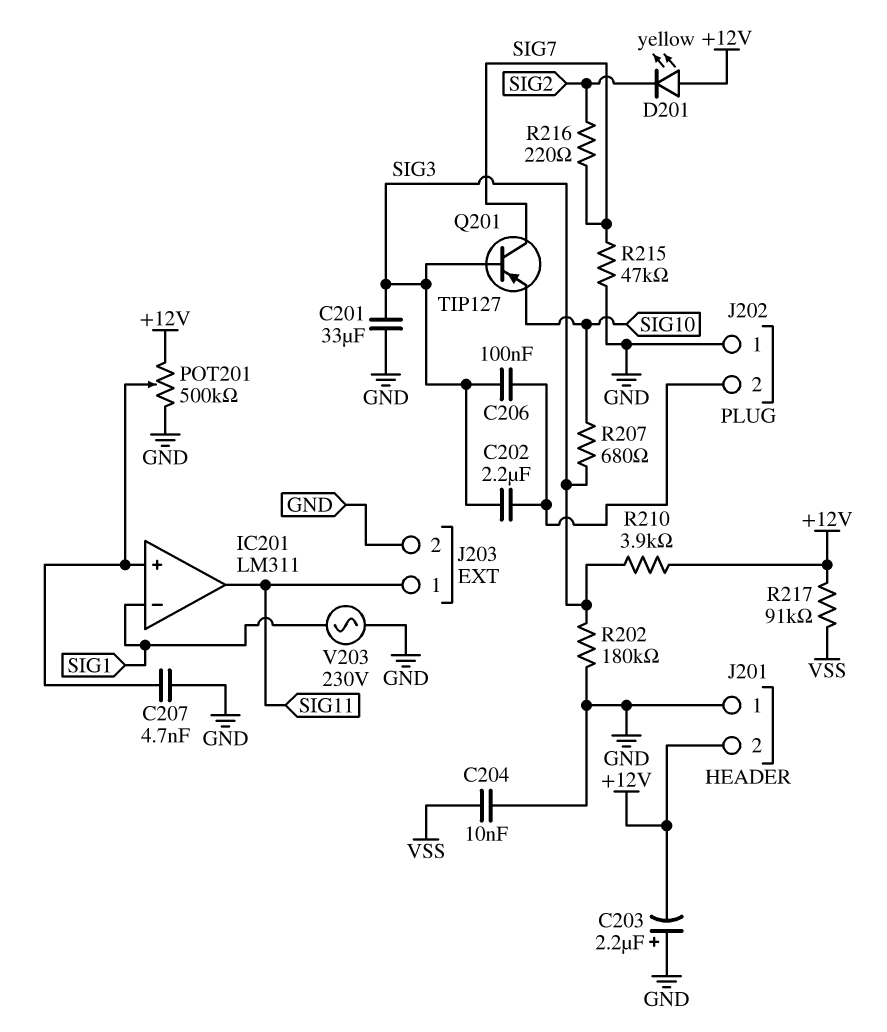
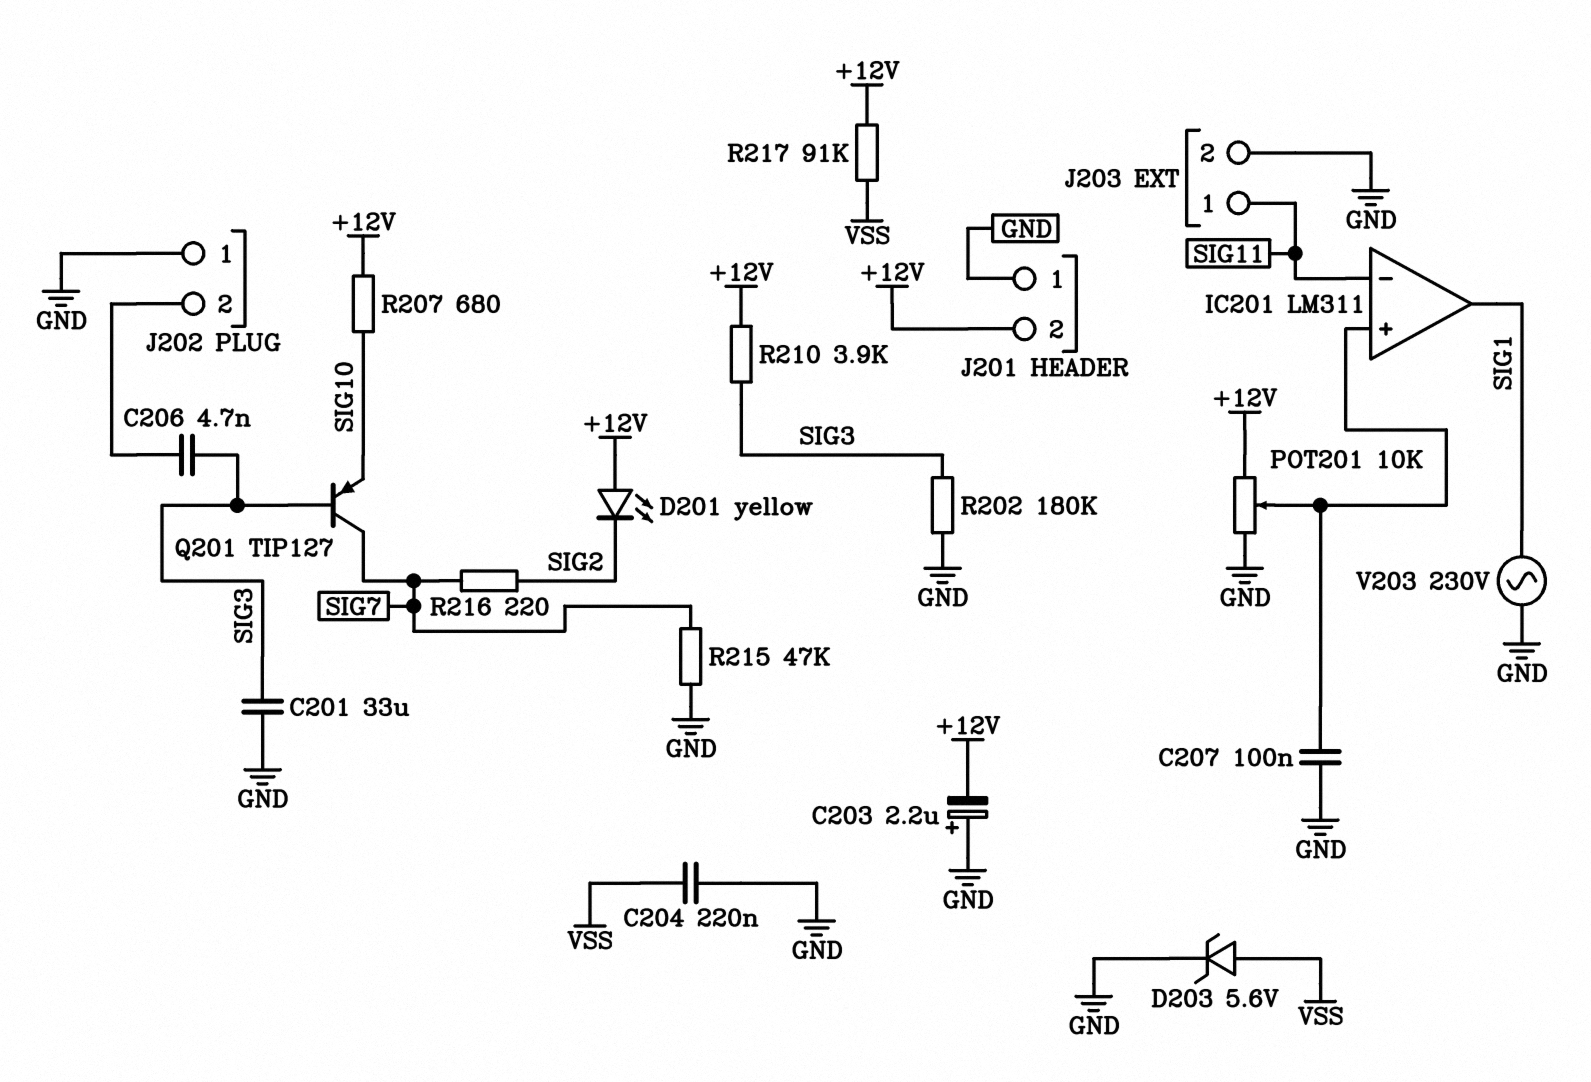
C202: 2.2uF (J202/2, SIG3) -> none
C204: 10nF (GND, VSS) -> 220nF (GND, VSS)
C206: 100nF (J202/2, SIG3) -> 4.7nF (J202/2, SIG3)
C207: 4.7nF (GND, IC201/in+) -> 100nF (GND, IC201/in+)
D203: none -> zener 5.6V (A VSS, K GND)
IC201 pin in-: SIG1 -> SIG11
IC201 pin out: SIG11 -> SIG1
POT201: 500k (+12V, GND, wiper IC201/in+) -> 10k (+12V, GND, wiper IC201/in+)
R207: 680 (SIG3, SIG10) -> 680 (+12V, SIG10)

